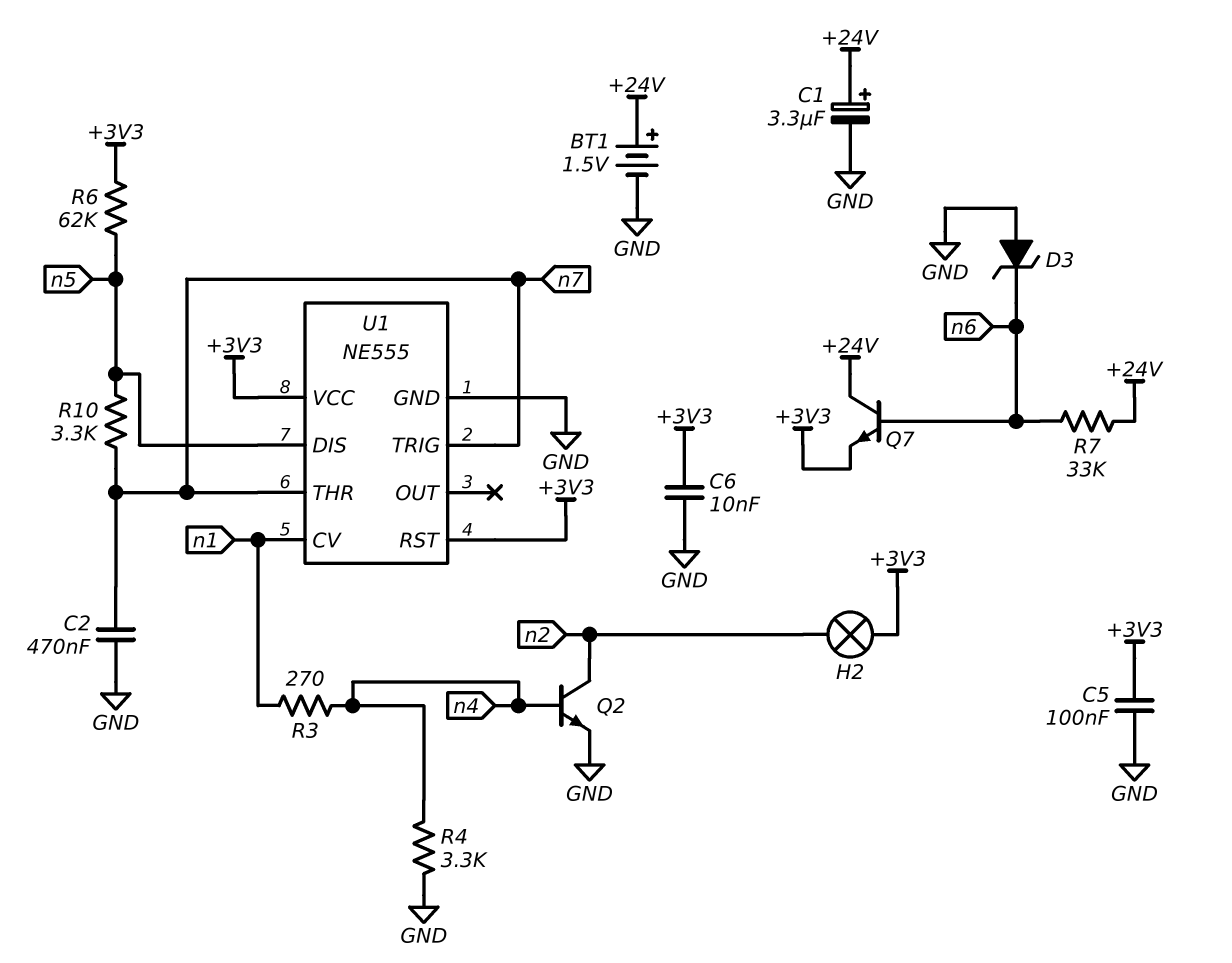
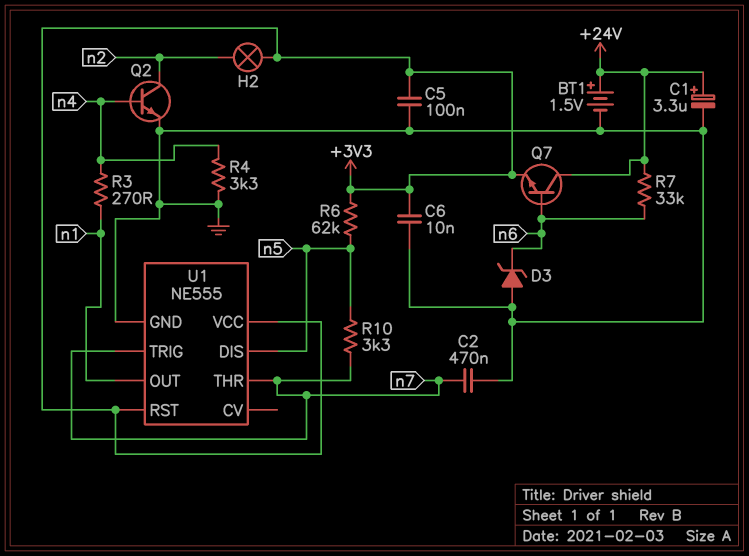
U1 pin CV: n1 -> none
U1 pin OUT: none -> n1

